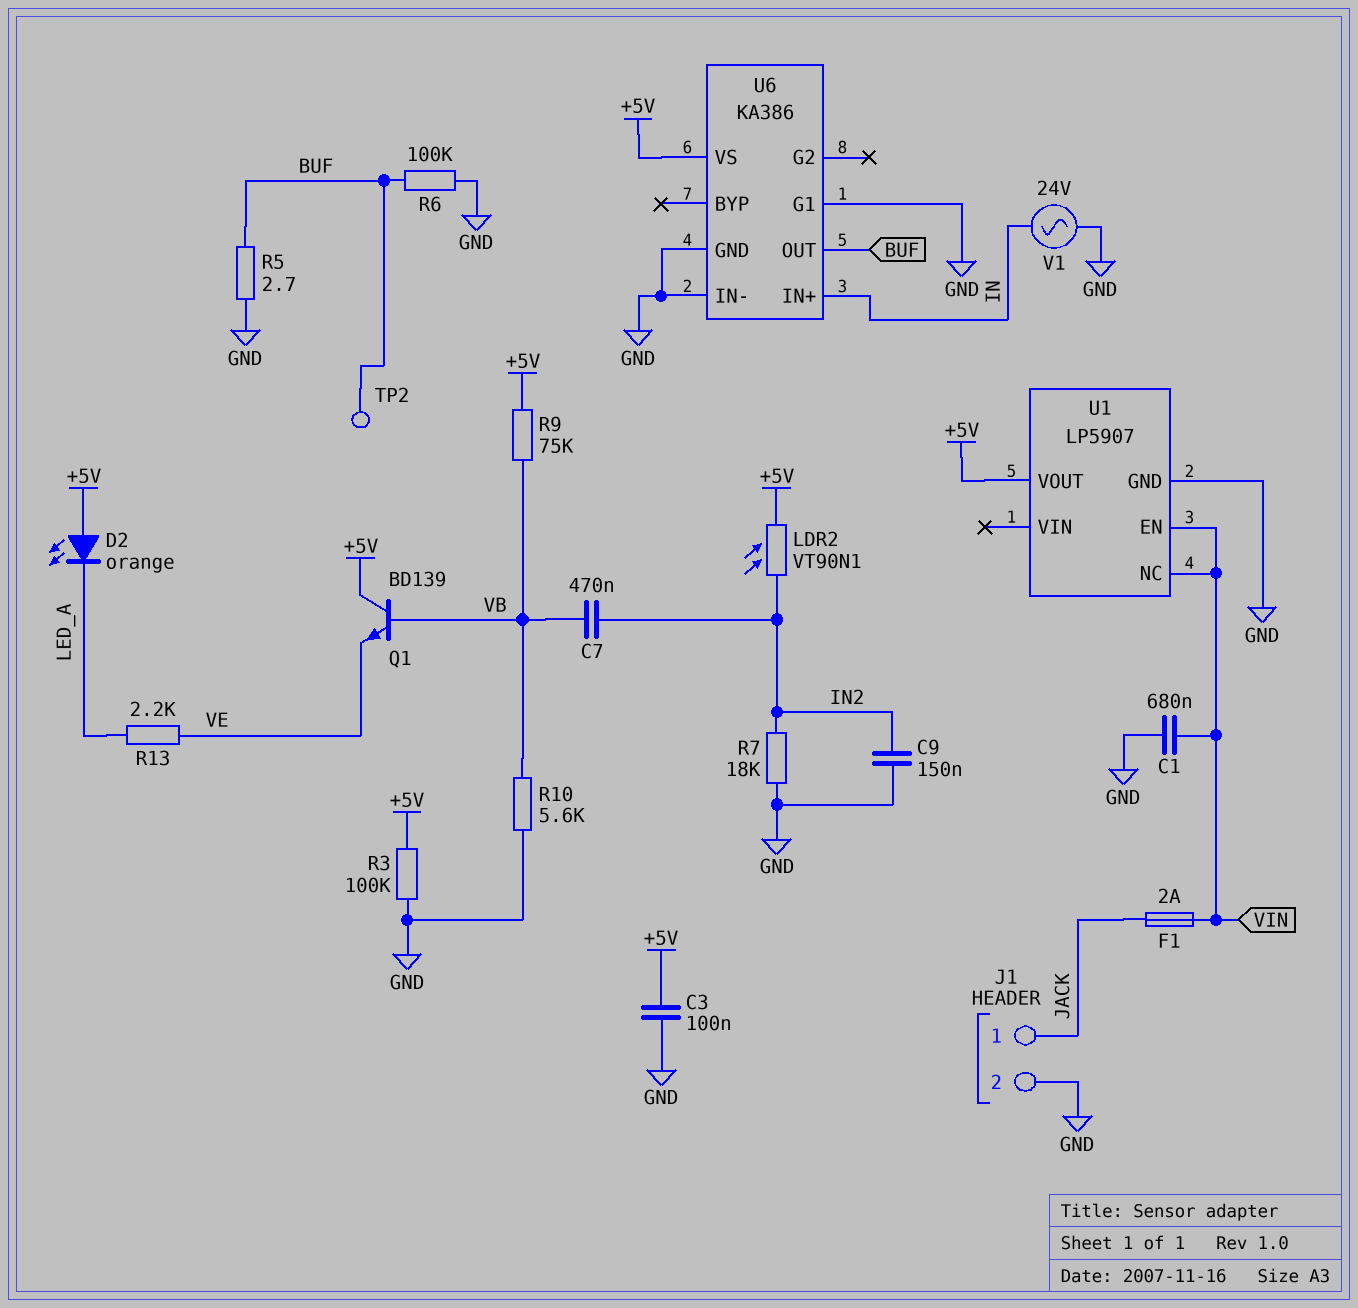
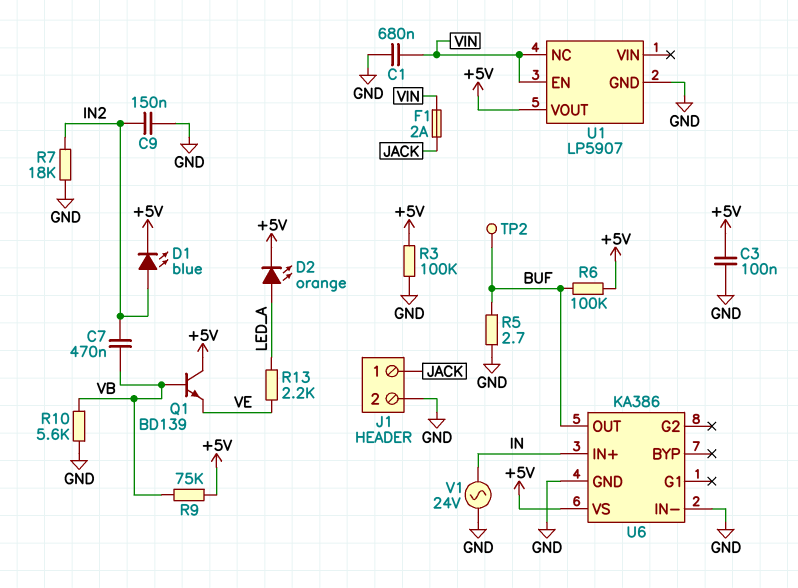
D1: none -> LED blue (A IN2, K +5V)
D2: LED orange (A +5V, K LED_A) -> LED orange (A LED_A, K +5V)
LDR2: VT90N1 (+5V, IN2) -> none
R6: 100k (BUF, GND) -> 100k (+5V, BUF)
U6 pin G1: GND -> none

